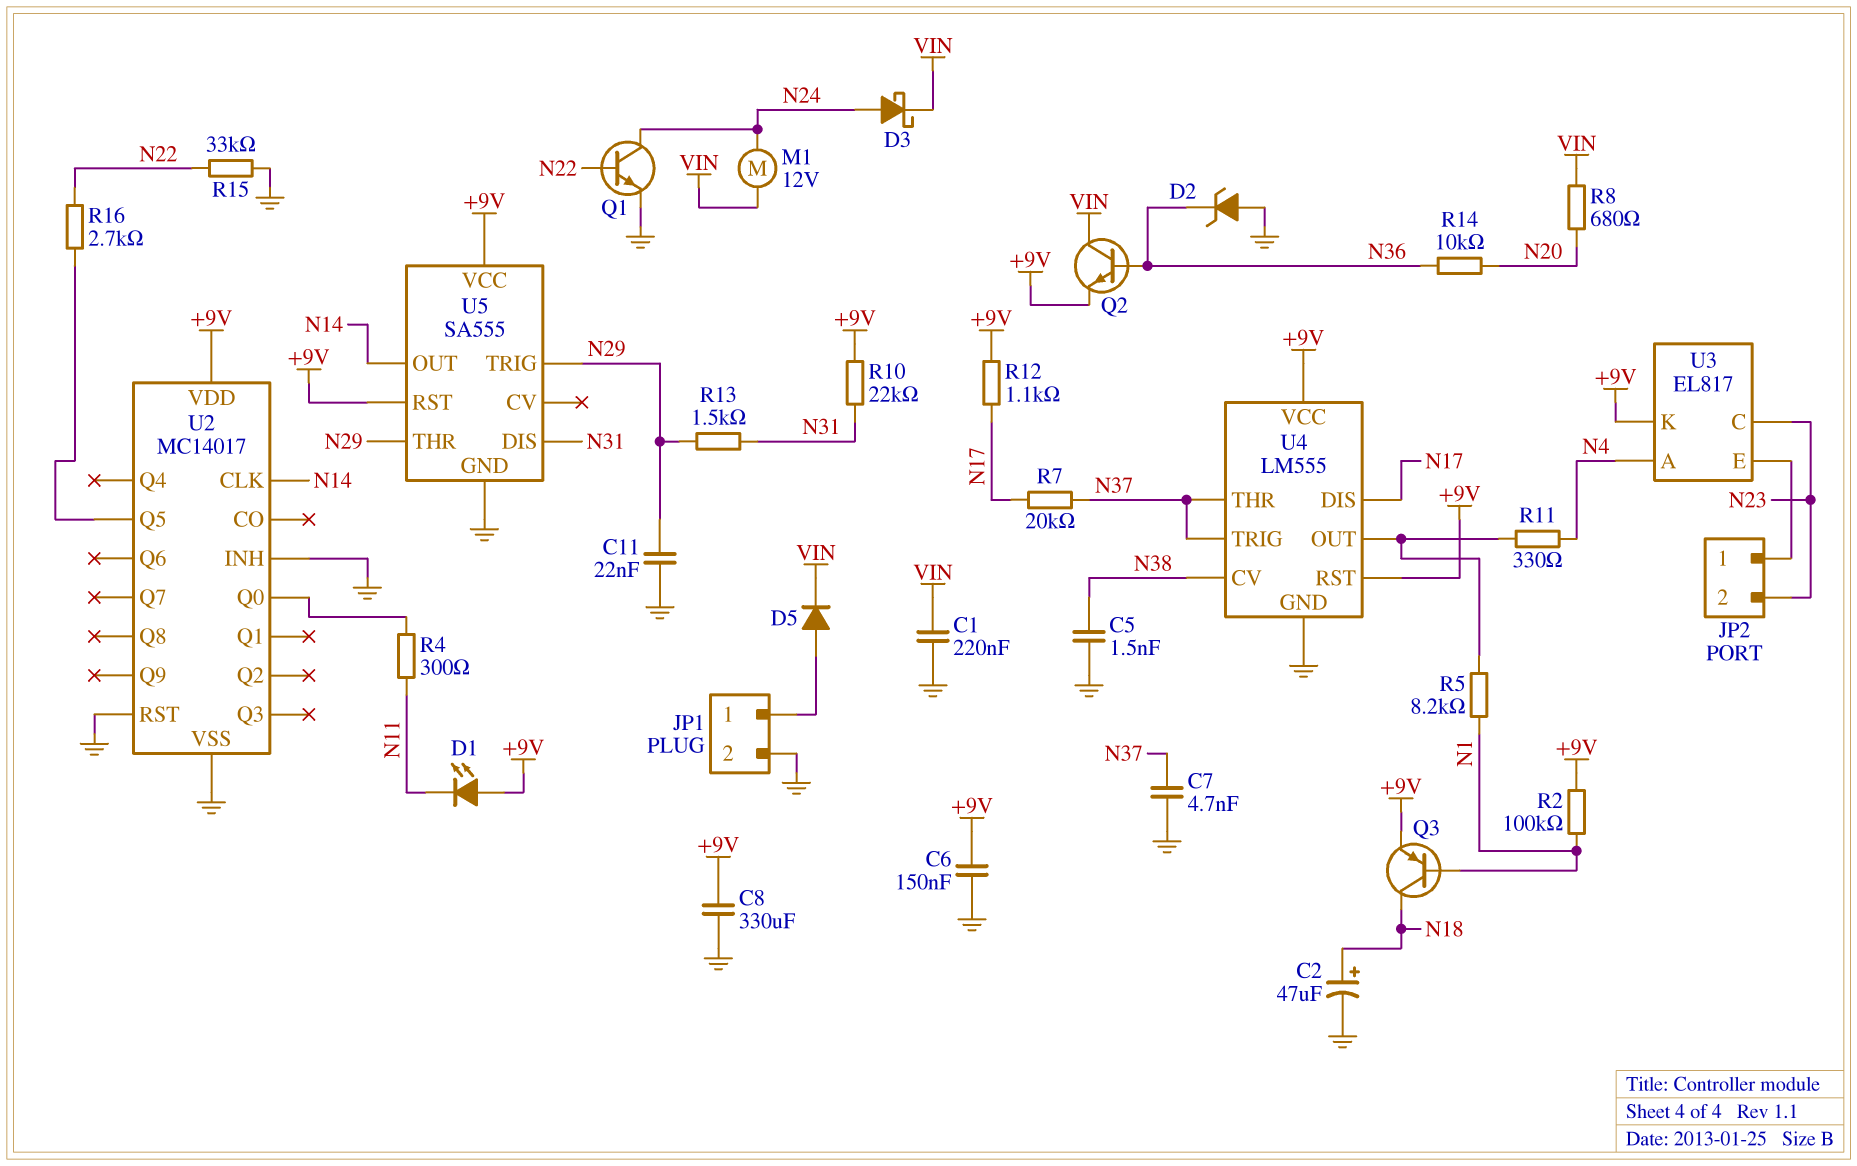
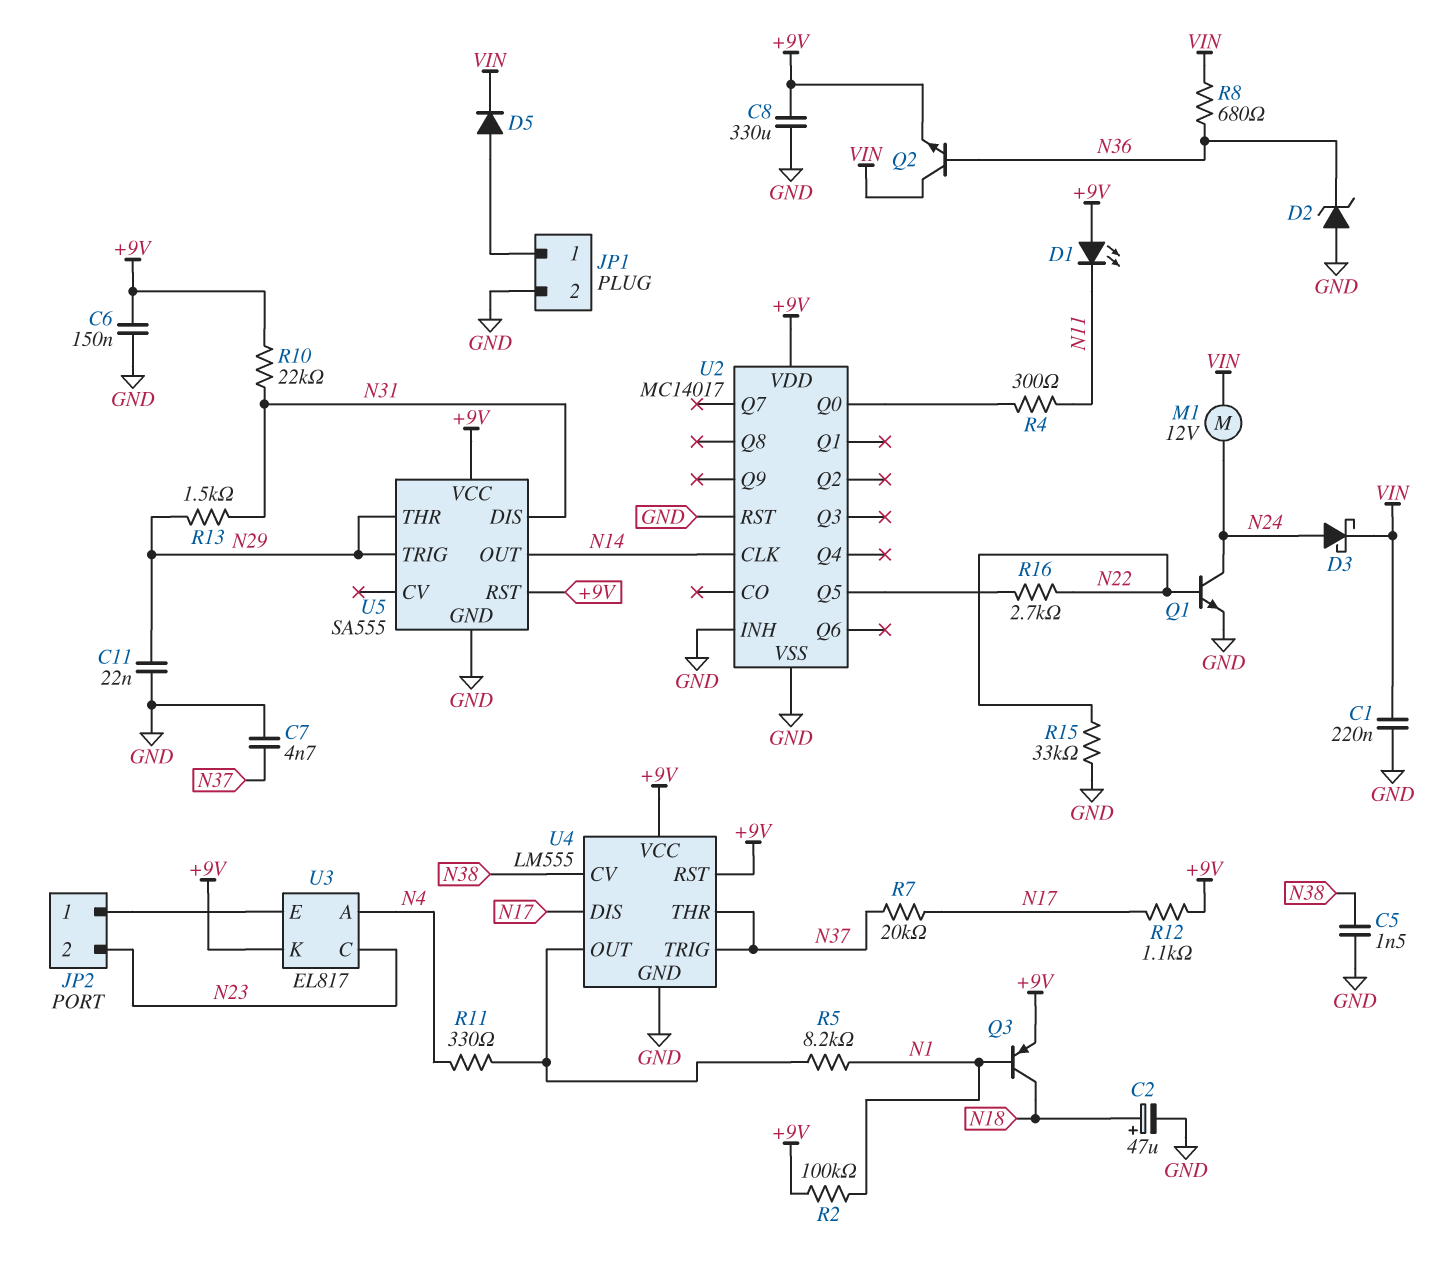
R8: 680 (N20, VIN) -> 680 (N36, VIN)
R14: 10k (N20, N36) -> none

